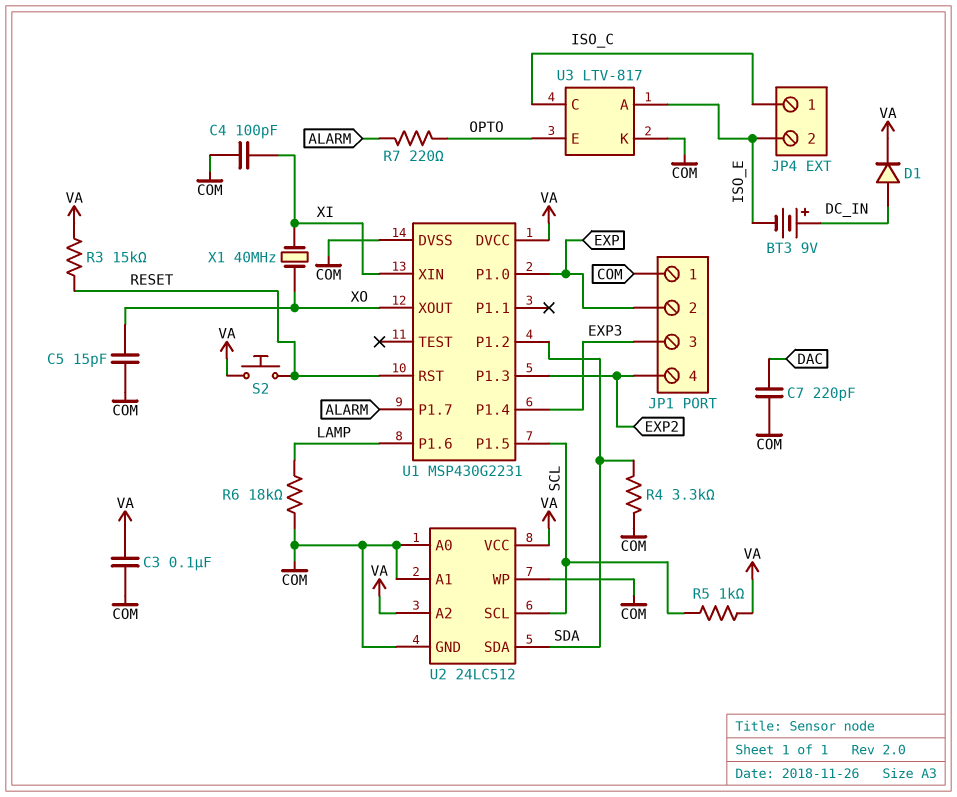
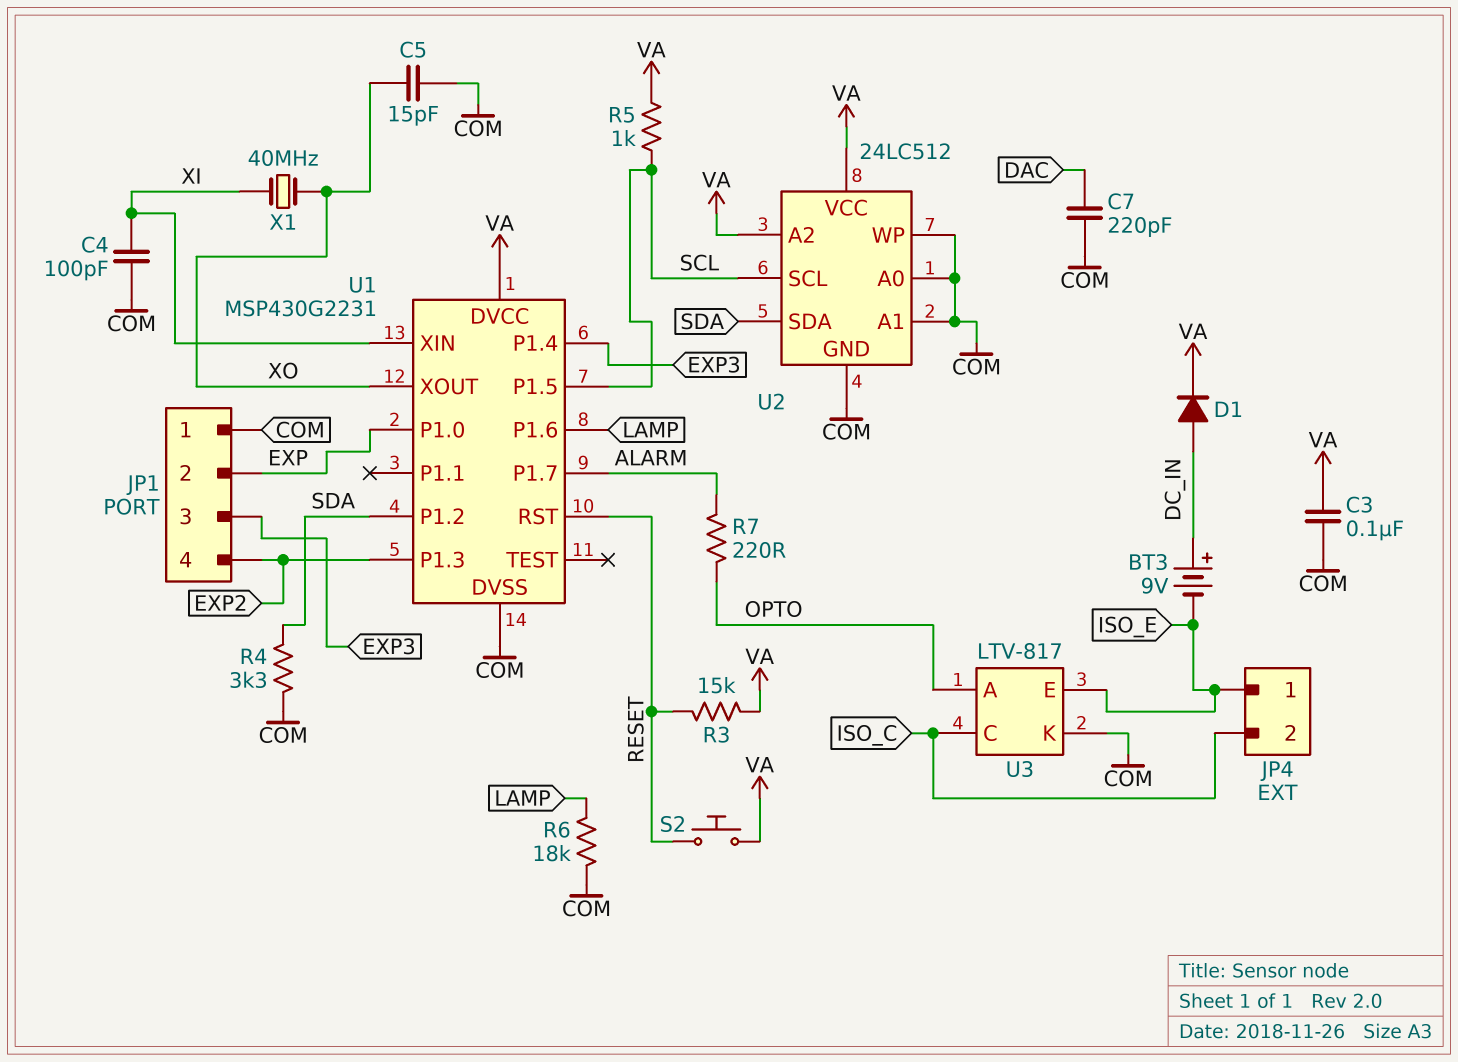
JP4 pin 1: ISO_C -> ISO_E
JP4 pin 2: ISO_E -> ISO_C
U3 pin A: ISO_E -> OPTO
U3 pin E: OPTO -> ISO_E

